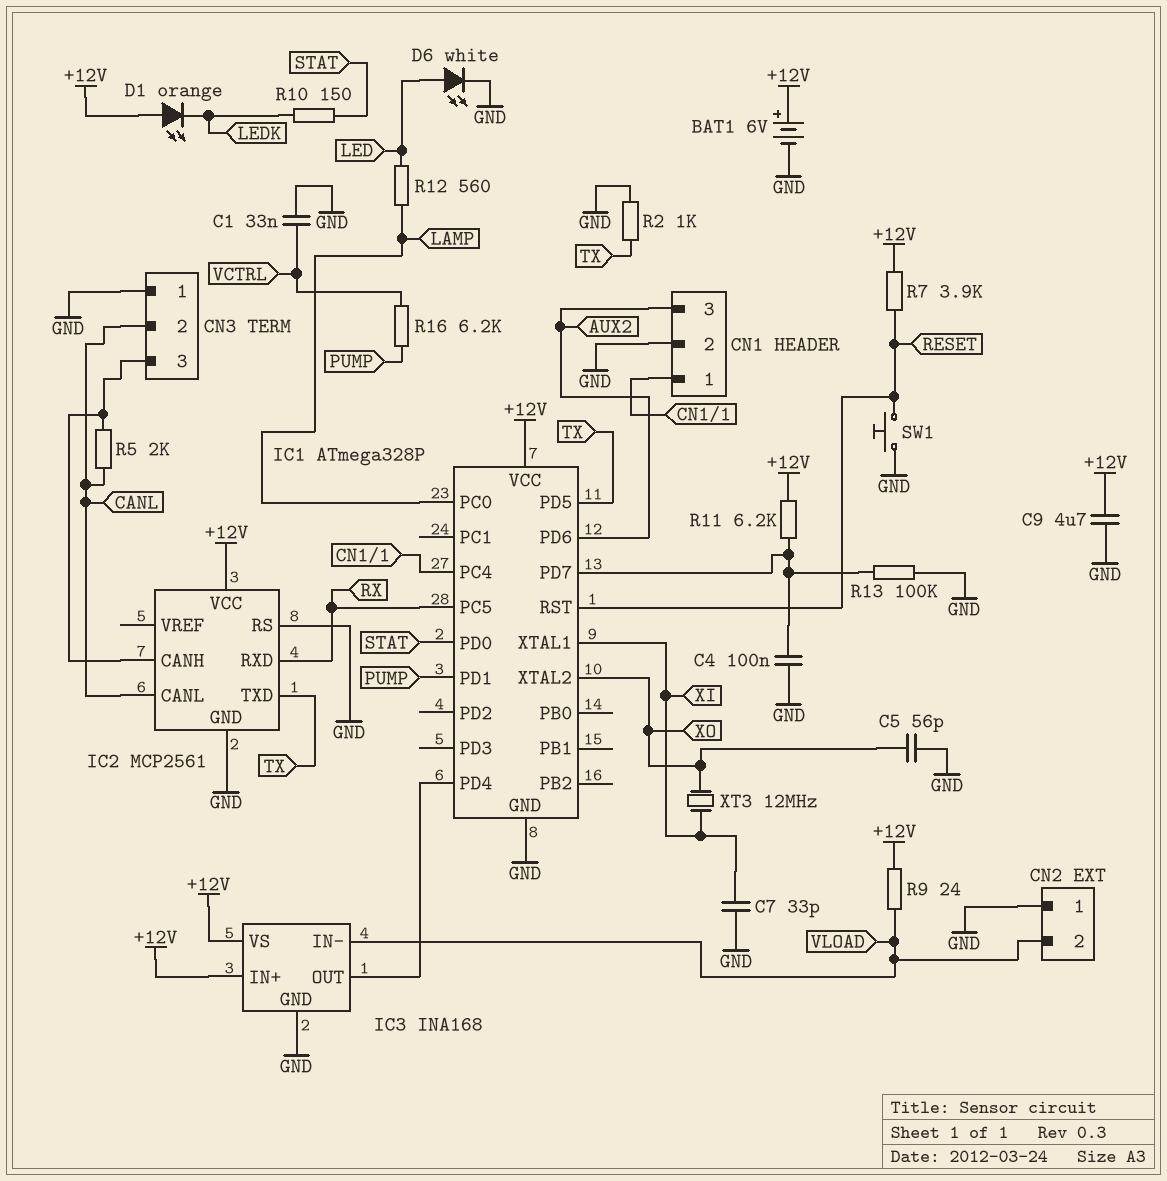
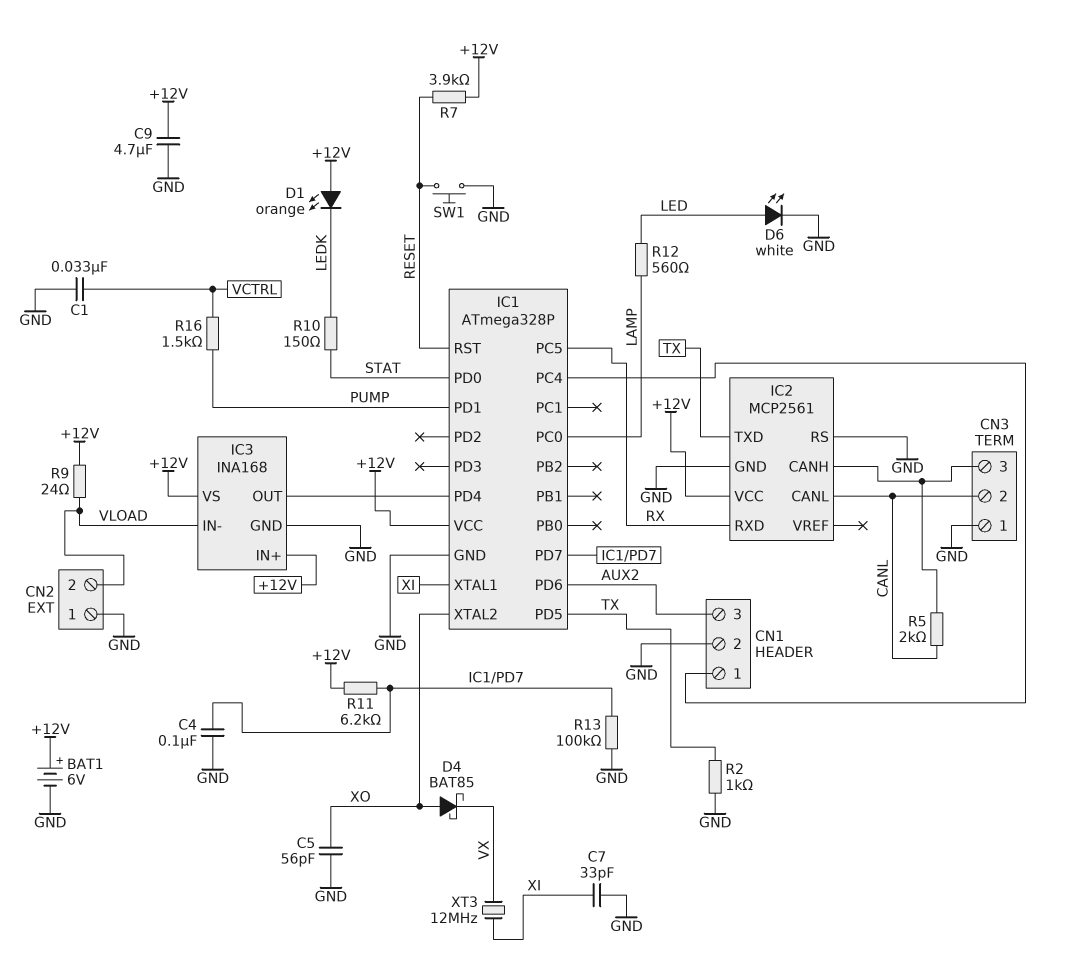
D4: none -> schottky BAT85 (A XO, K VX)
R16: 6.2k (PUMP, VCTRL) -> 1.5k (PUMP, VCTRL)
XT3: 12MHz (XI, XO) -> 12MHz (VX, XI)

